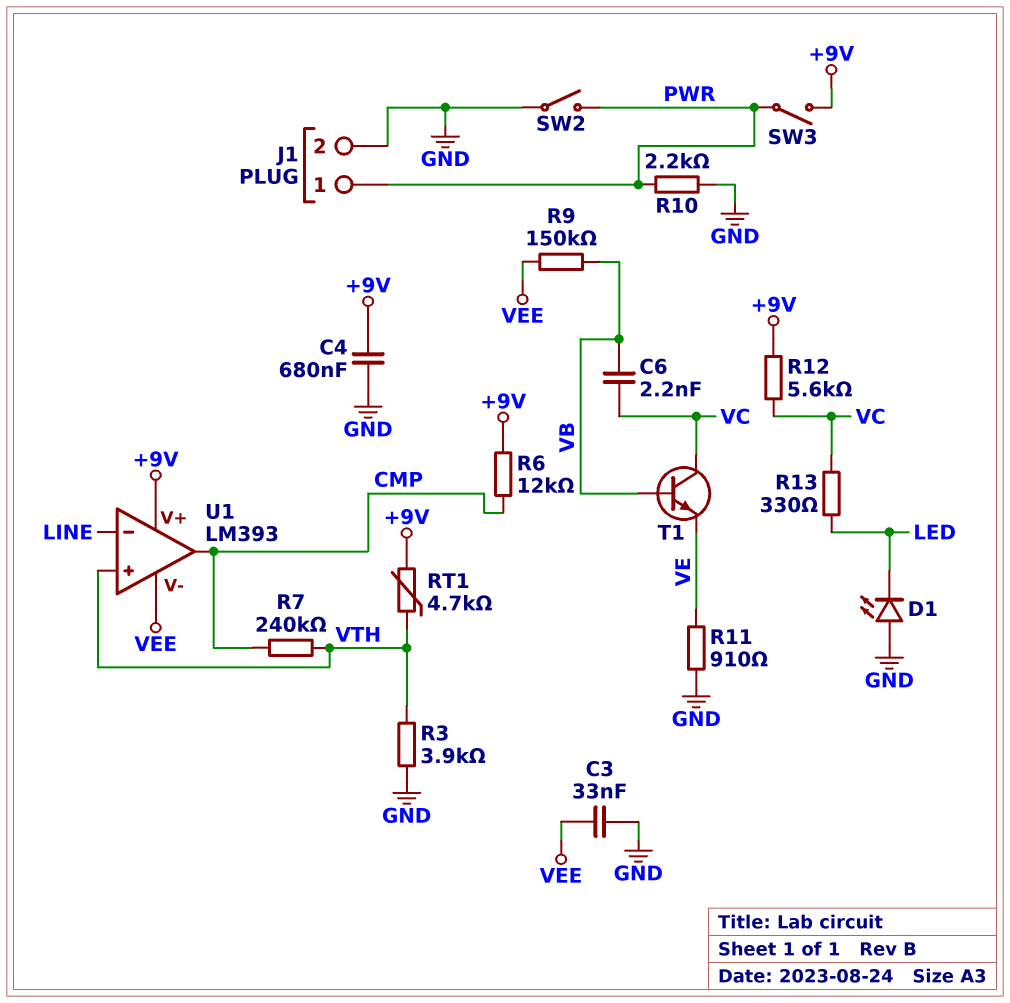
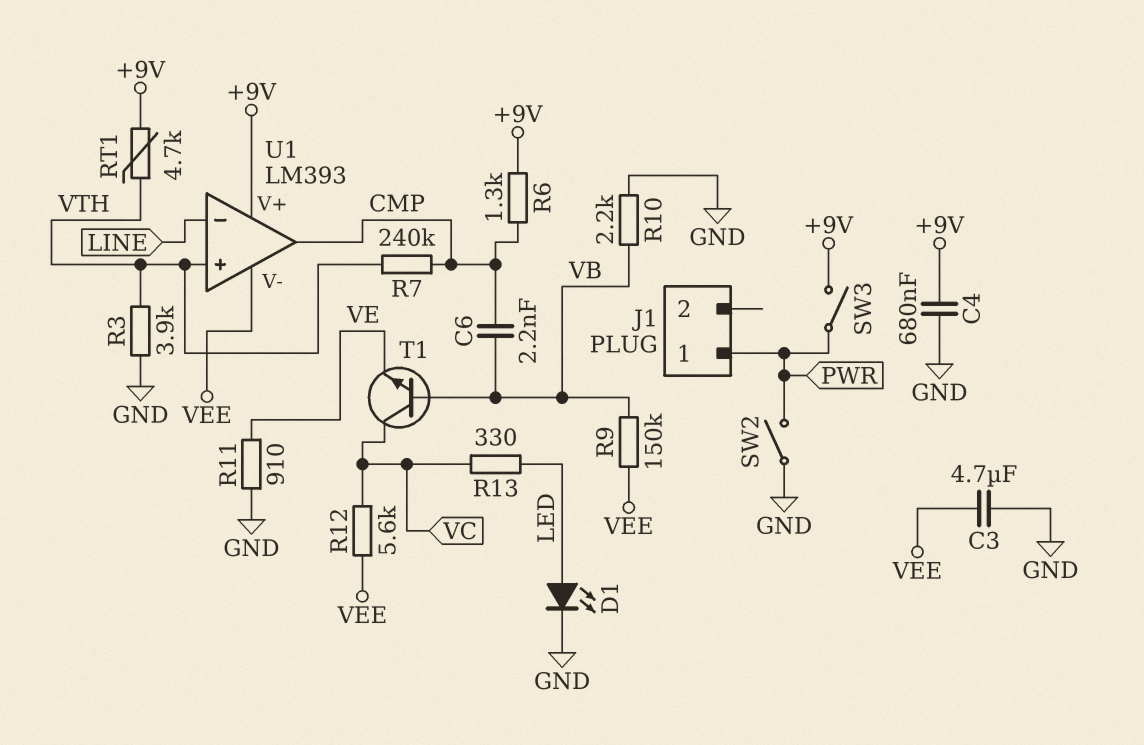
C3: 33nF (GND, VEE) -> 4.7uF (GND, VEE)
C6: 2.2nF (VB, VC) -> 2.2nF (CMP, VB)
D1: LED (A GND, K LED) -> LED (A LED, K GND)
J1 pin 2: GND -> none
R6: 12k (+9V, CMP) -> 1.3k (+9V, CMP)
R10: 2.2k (GND, PWR) -> 2.2k (GND, VB)
R12: 5.6k (+9V, VC) -> 5.6k (VC, VEE)

